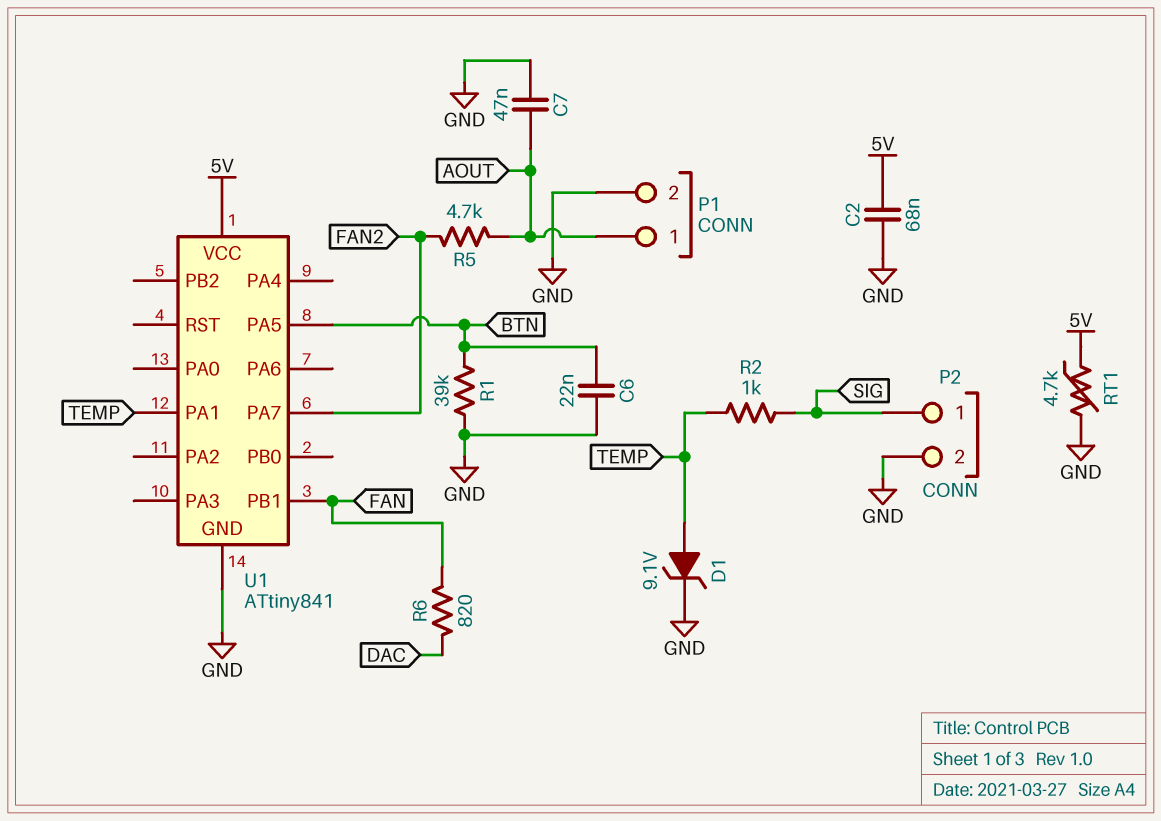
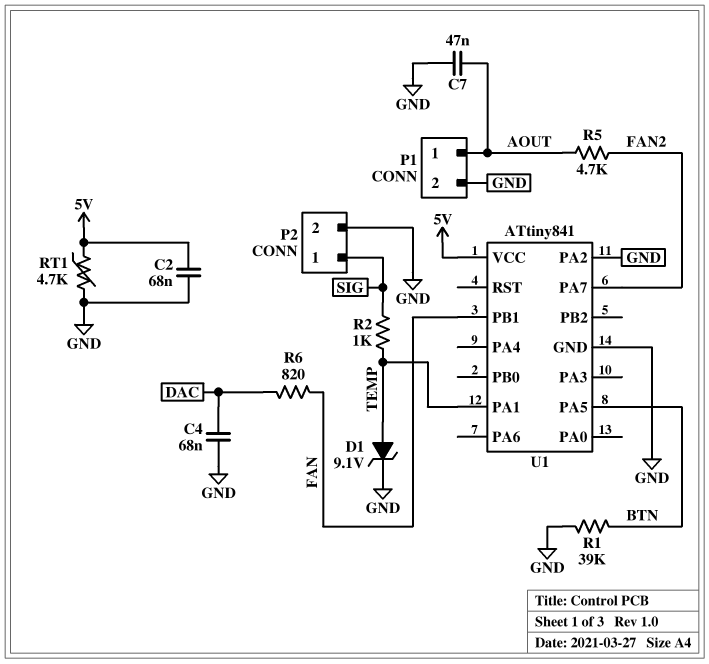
C4: none -> 68nF (DAC, GND)
C6: 22nF (BTN, GND) -> none
U1 pin PA2: none -> GND

